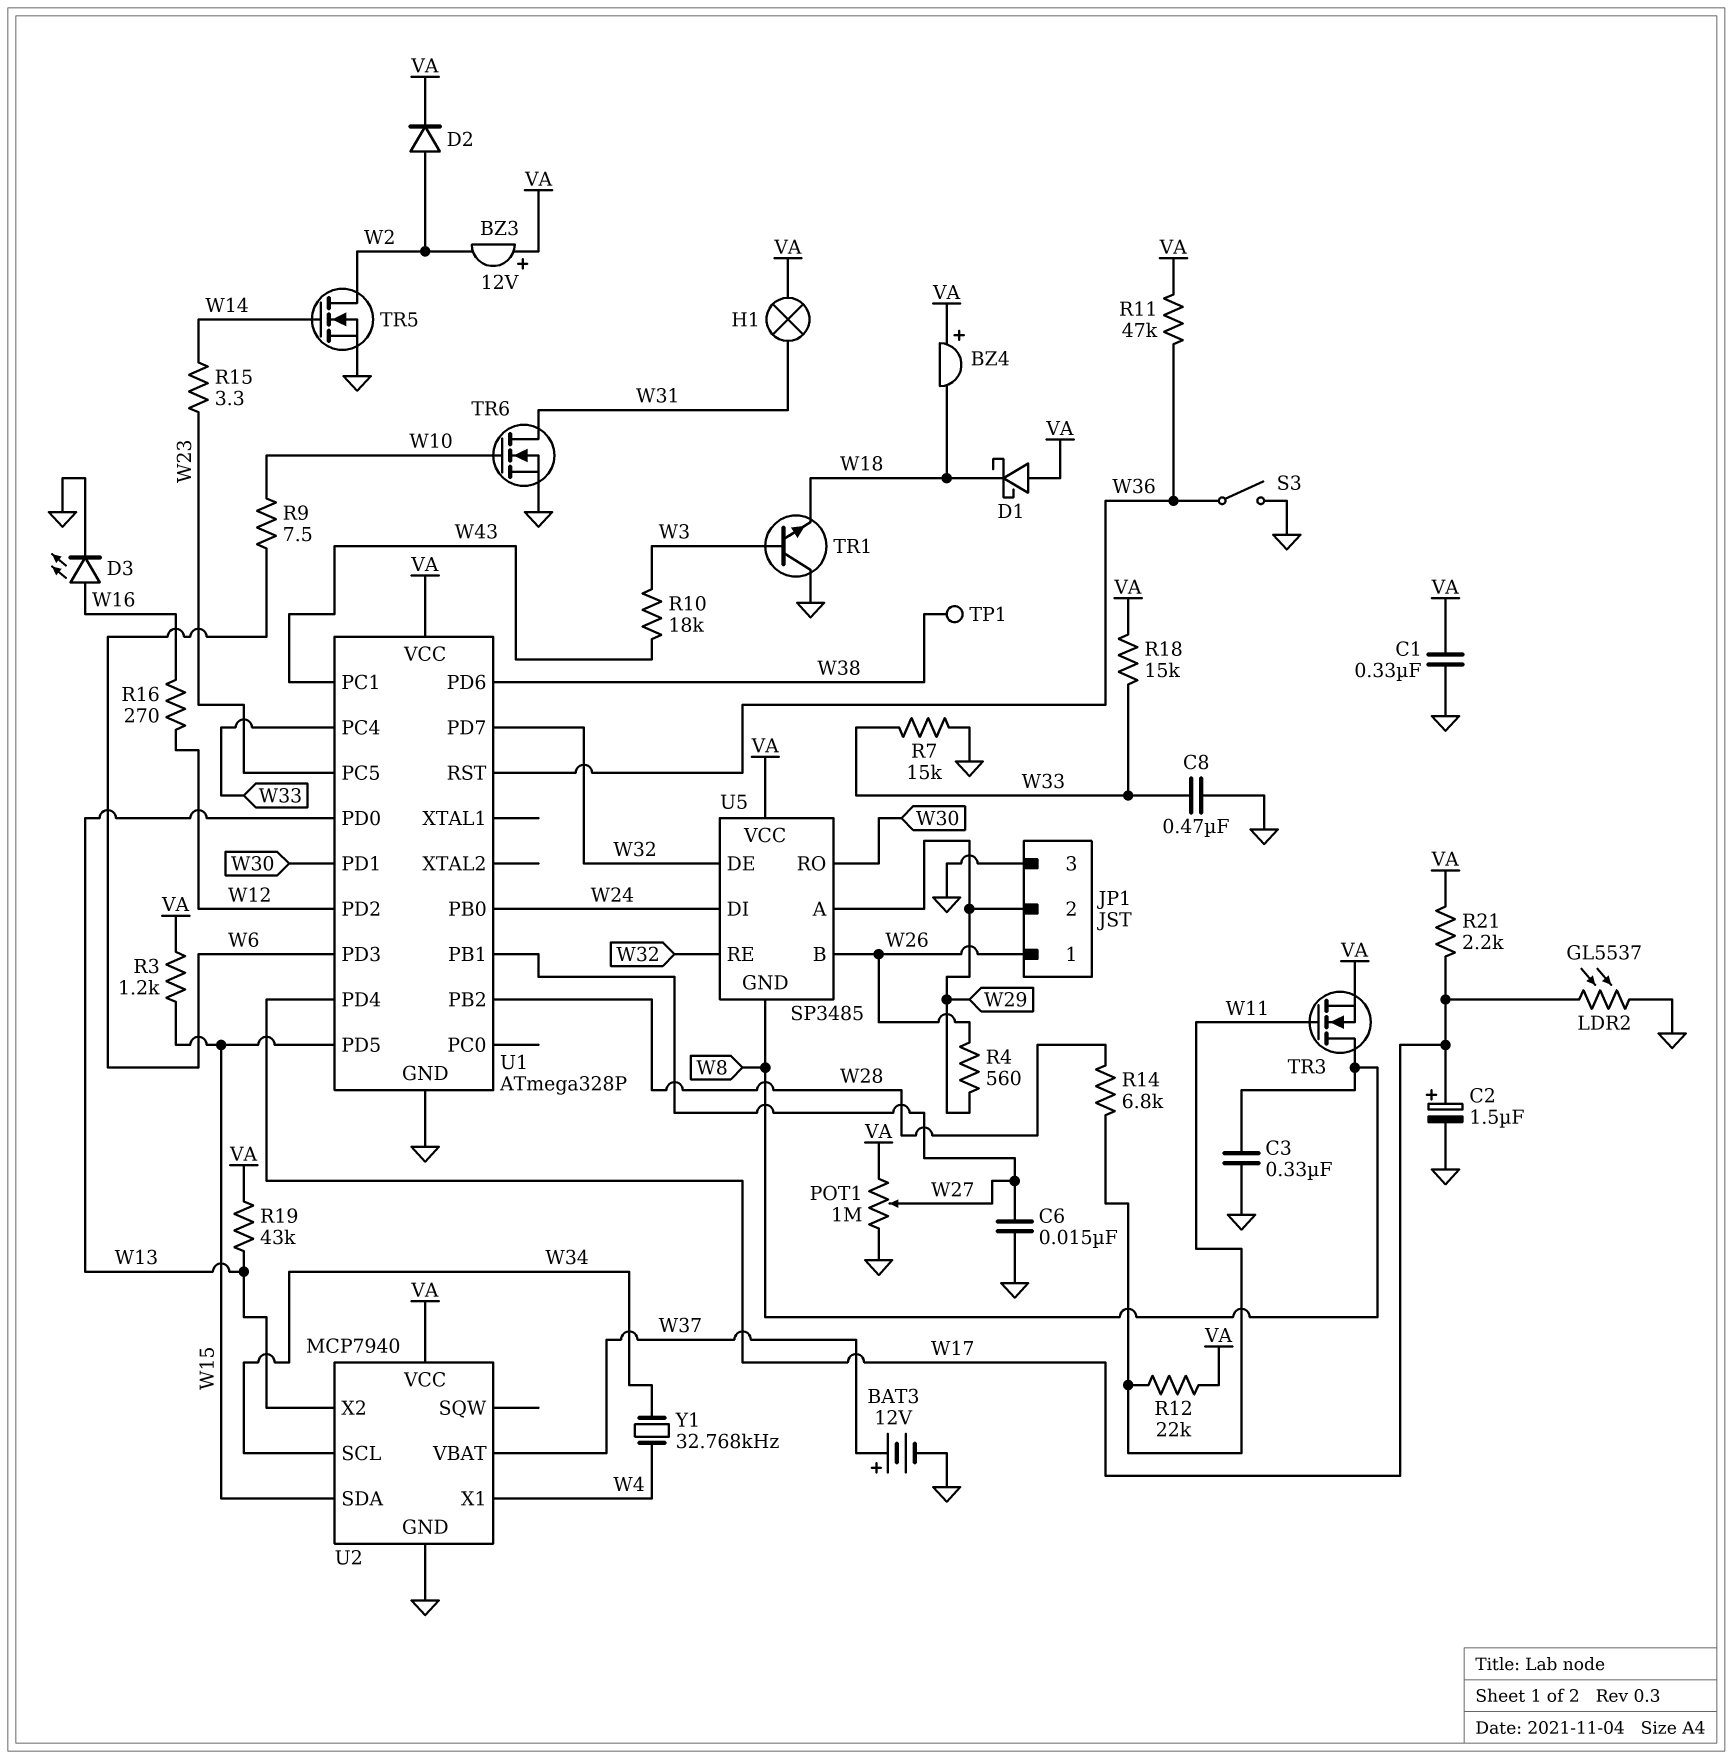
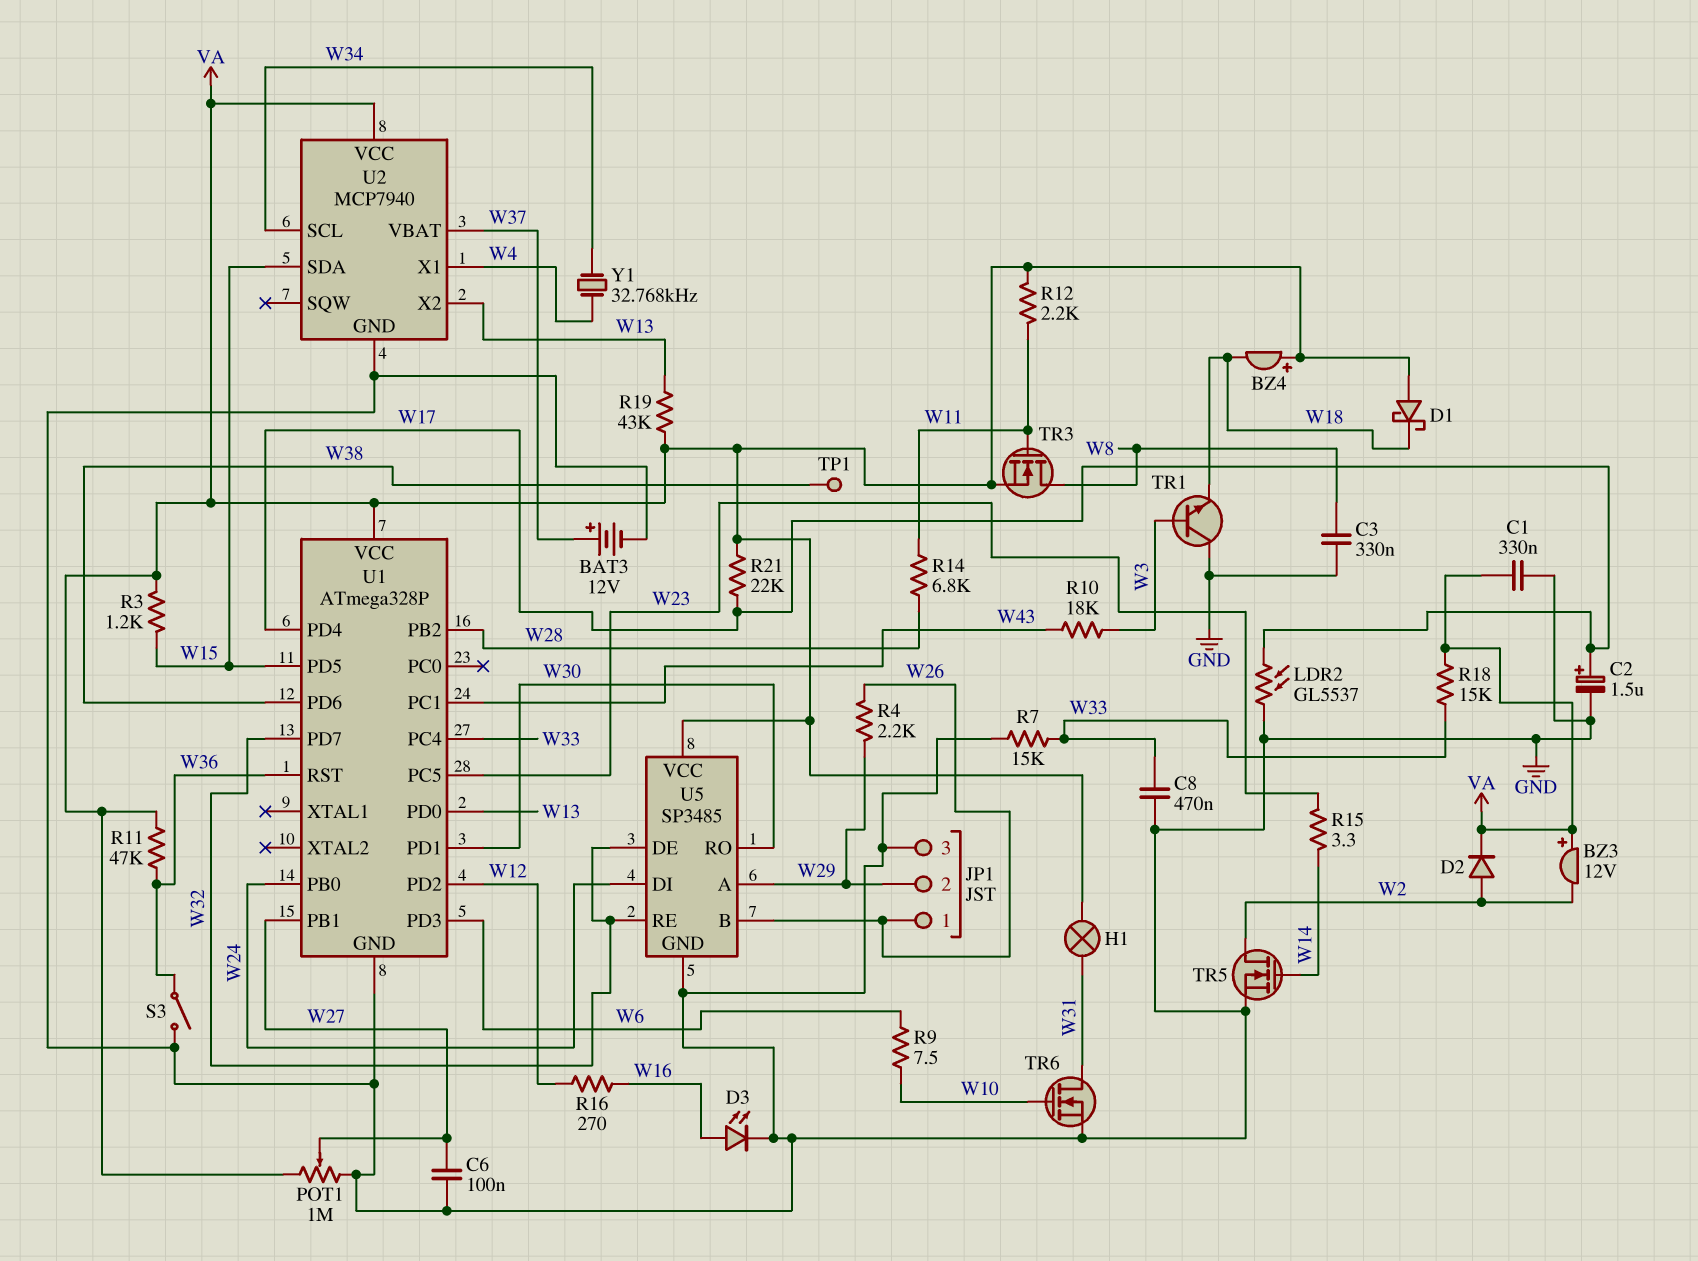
C6: 15nF (GND, W27) -> 100nF (GND, W27)
R4: 560 (W26, W29) -> 2.2k (W26, W29)
R12: 22k (VA, W11) -> 2.2k (VA, W11)
R21: 2.2k (VA, W17) -> 22k (VA, W17)
U5 pin GND: W8 -> GND

